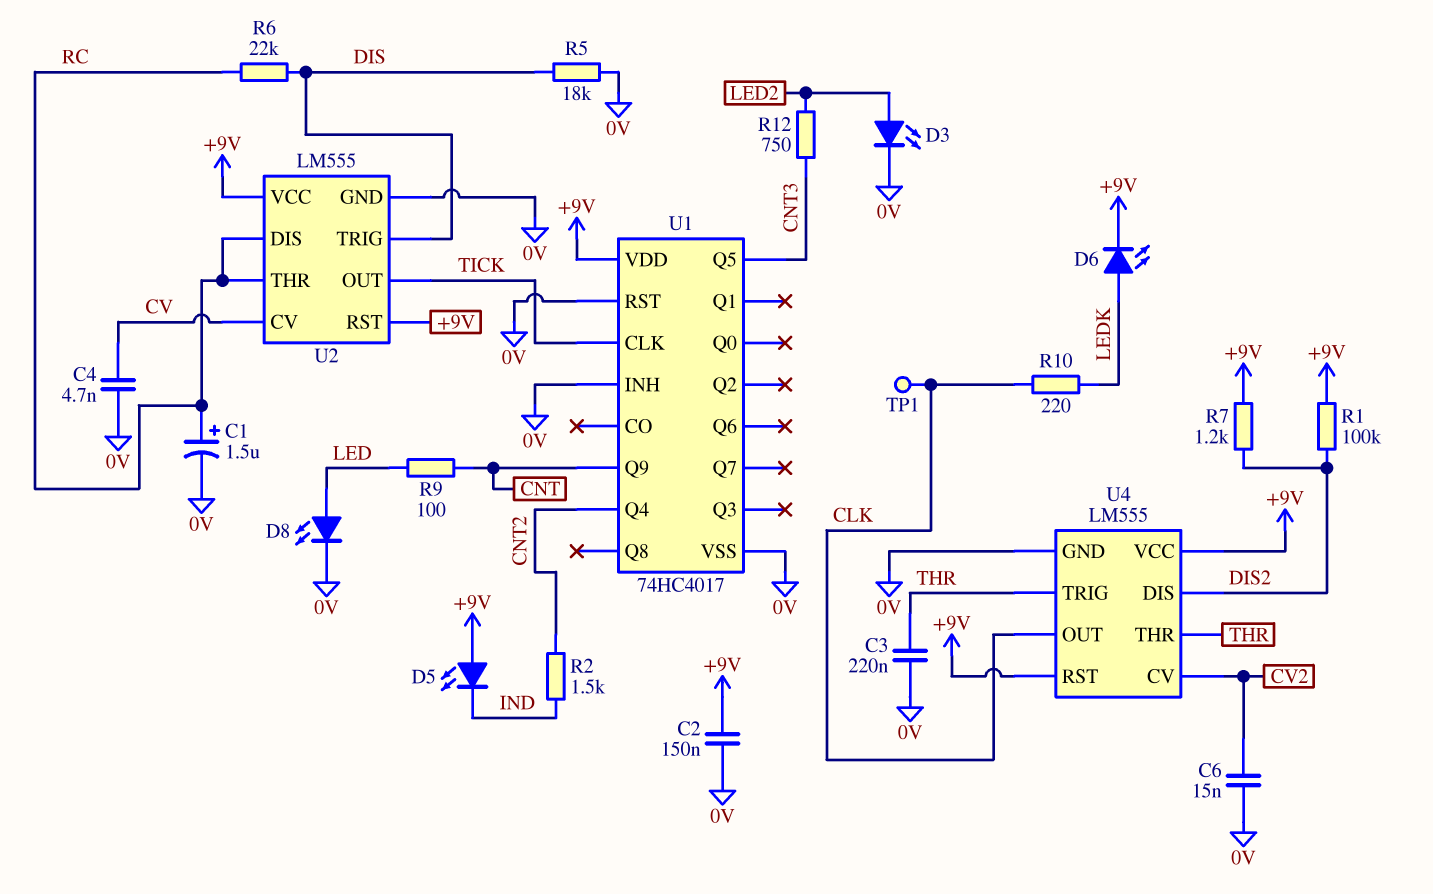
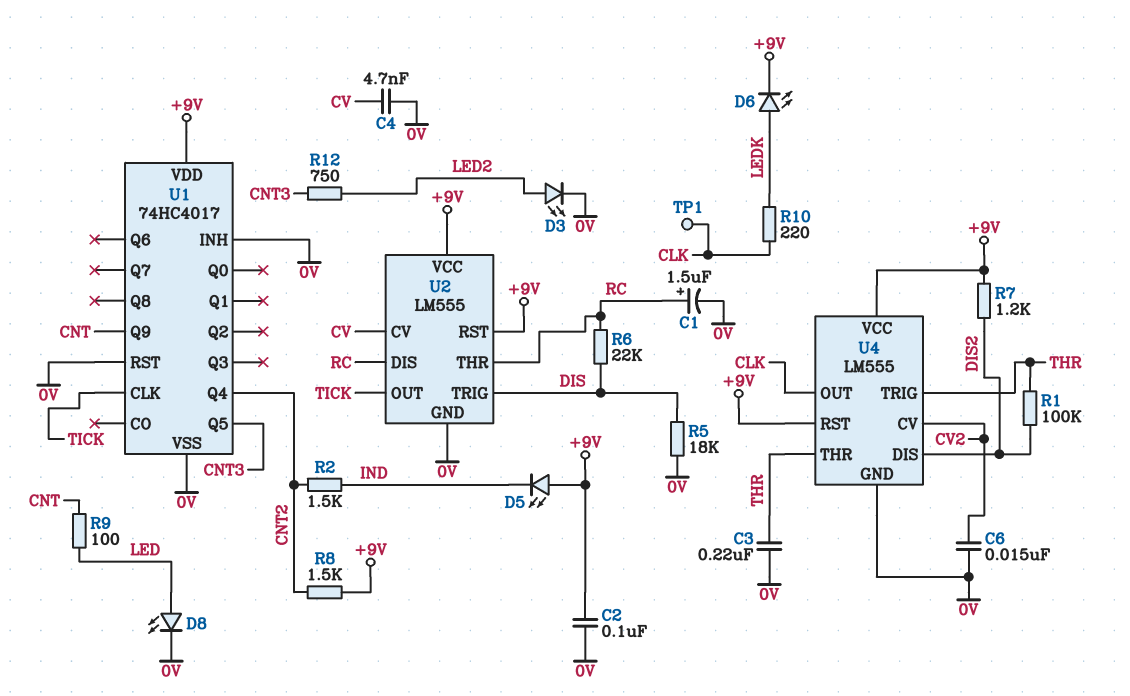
C2: 150nF (+9V, 0V) -> 100nF (+9V, 0V)
R1: 100k (+9V, DIS2) -> 100k (DIS2, THR)
R8: none -> 1.5k (+9V, CNT2)

